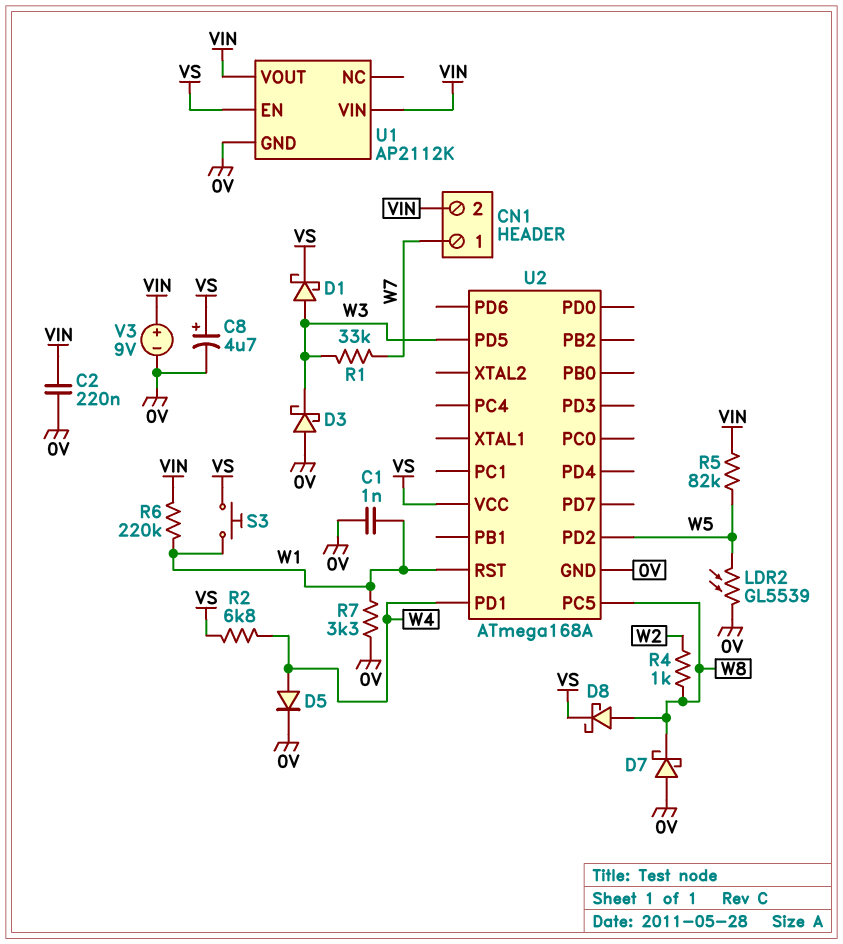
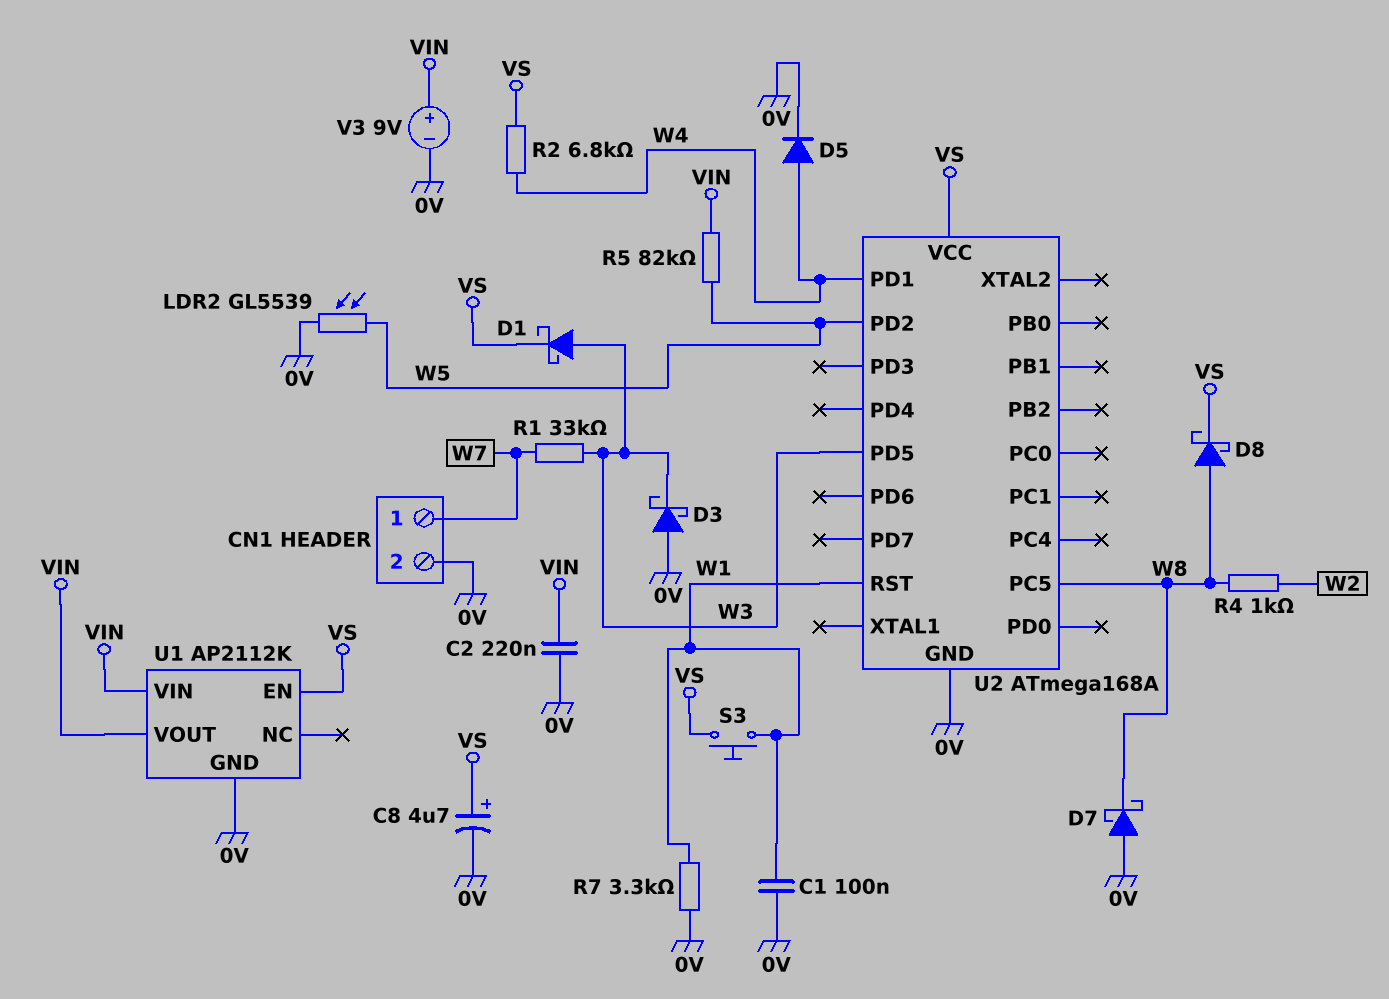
C1: 1nF (0V, W1) -> 100nF (0V, W1)
CN1 pin 2: VIN -> 0V
R6: 220k (VIN, W1) -> none

